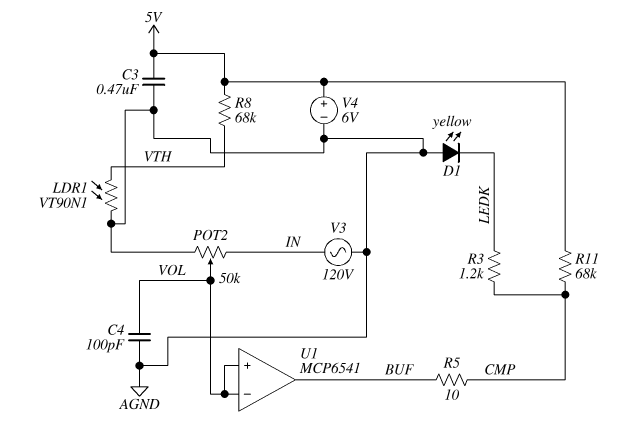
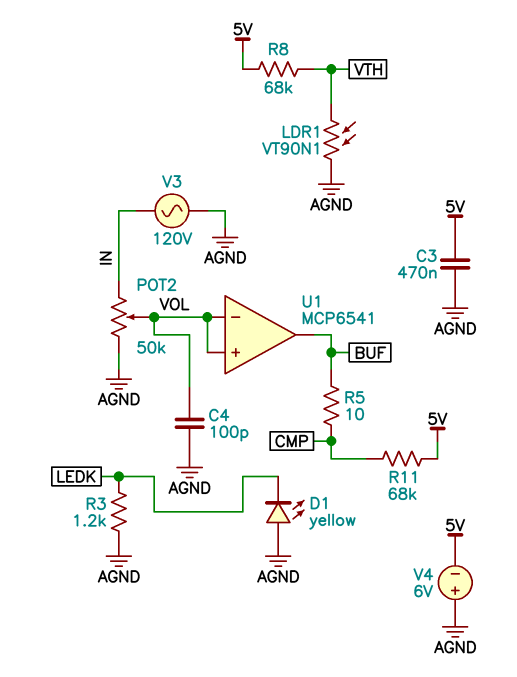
R3: 1.2k (CMP, LEDK) -> 1.2k (AGND, LEDK)
V4: 6V (plus 5V, minus AGND) -> 6V (plus AGND, minus 5V)

